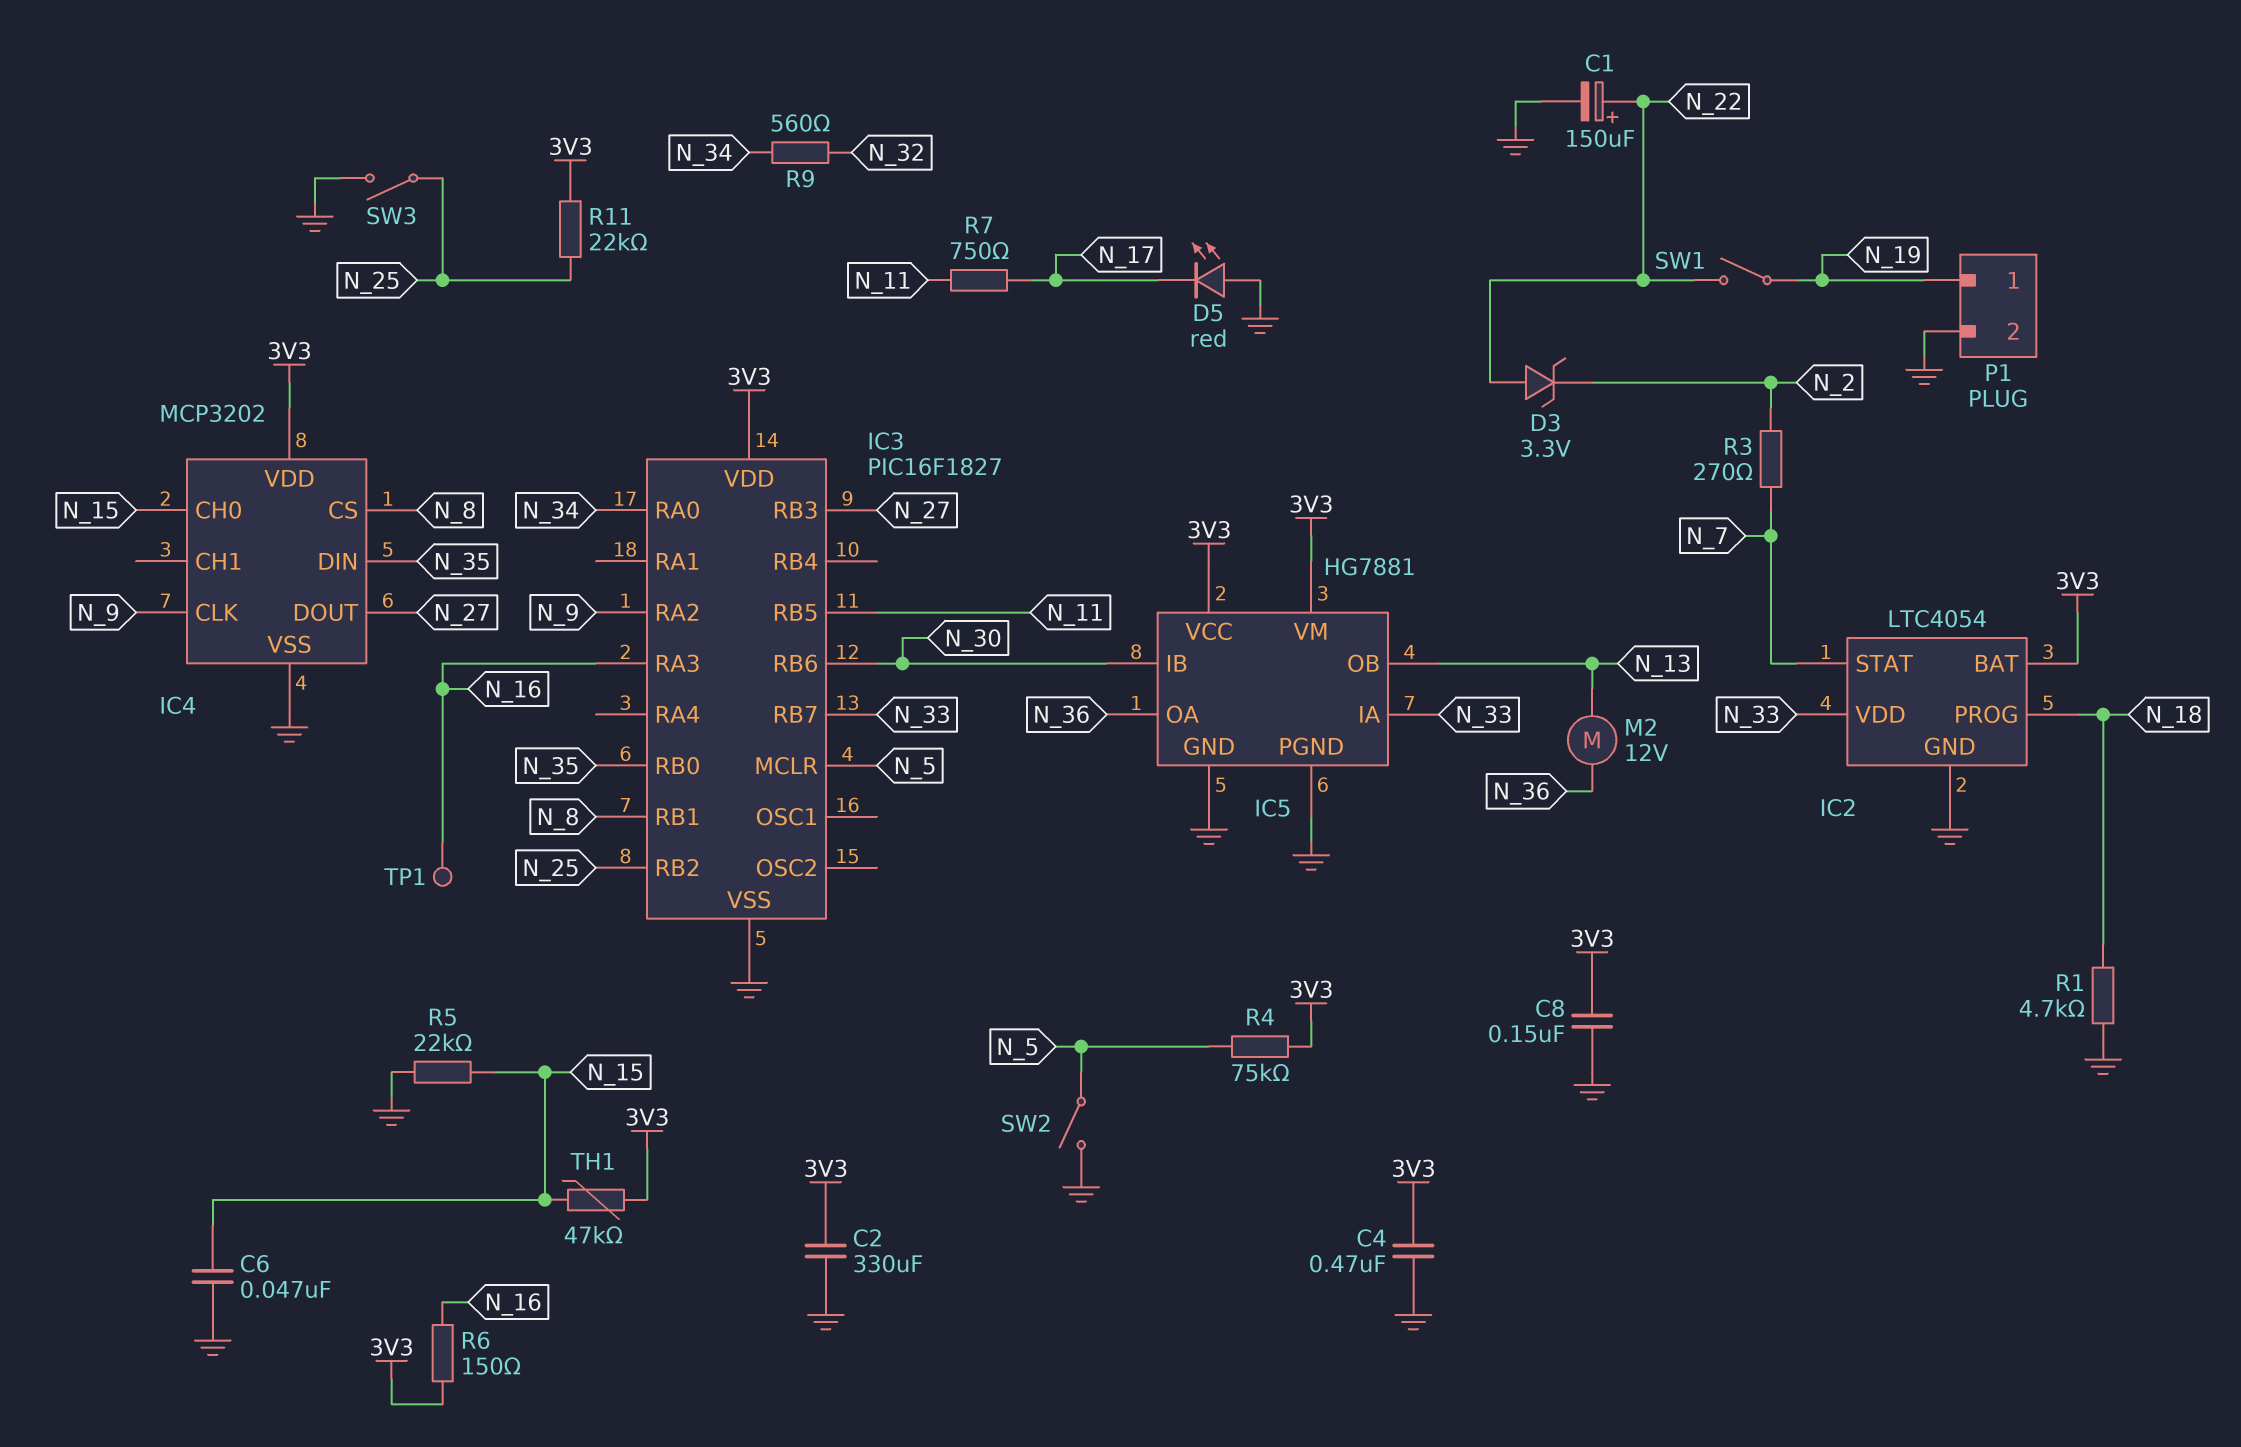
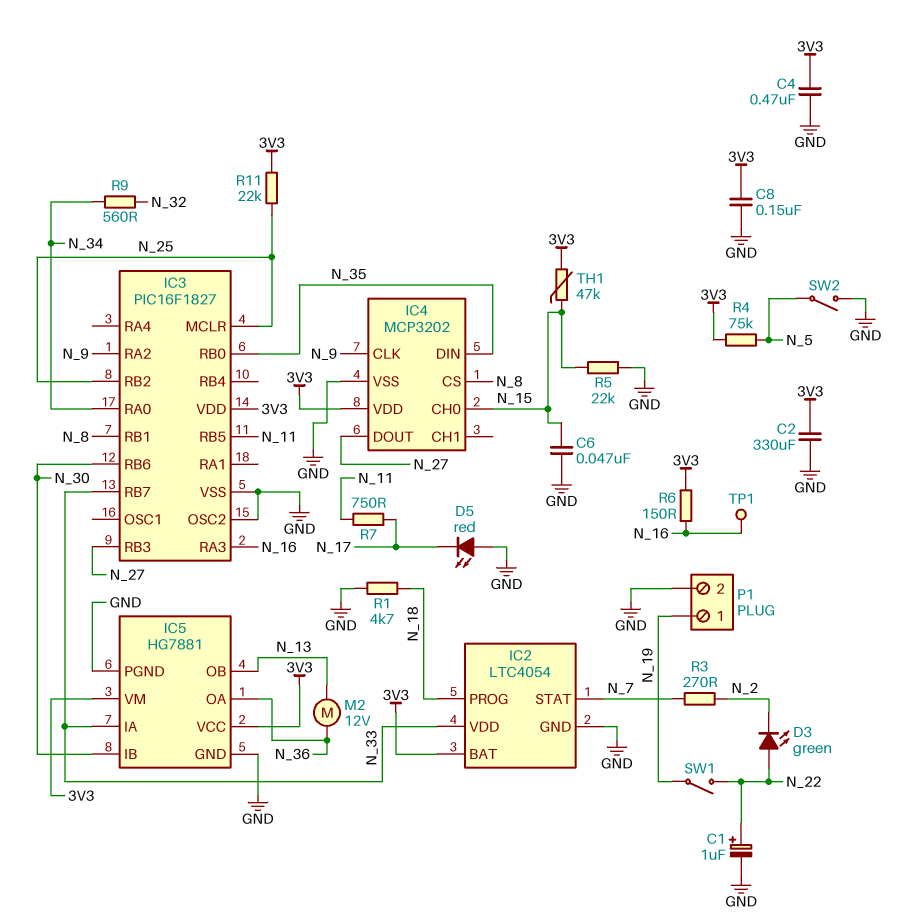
C1: 150uF (plus N_22, minus GND) -> 1uF (plus N_22, minus GND)
D3: zener 3.3V (A N_22, K N_2) -> LED green (A N_22, K N_2)
IC3 pin MCLR: N_5 -> N_25
IC3 pin OSC2: none -> GND
SW3: switch (GND, N_25) -> none

